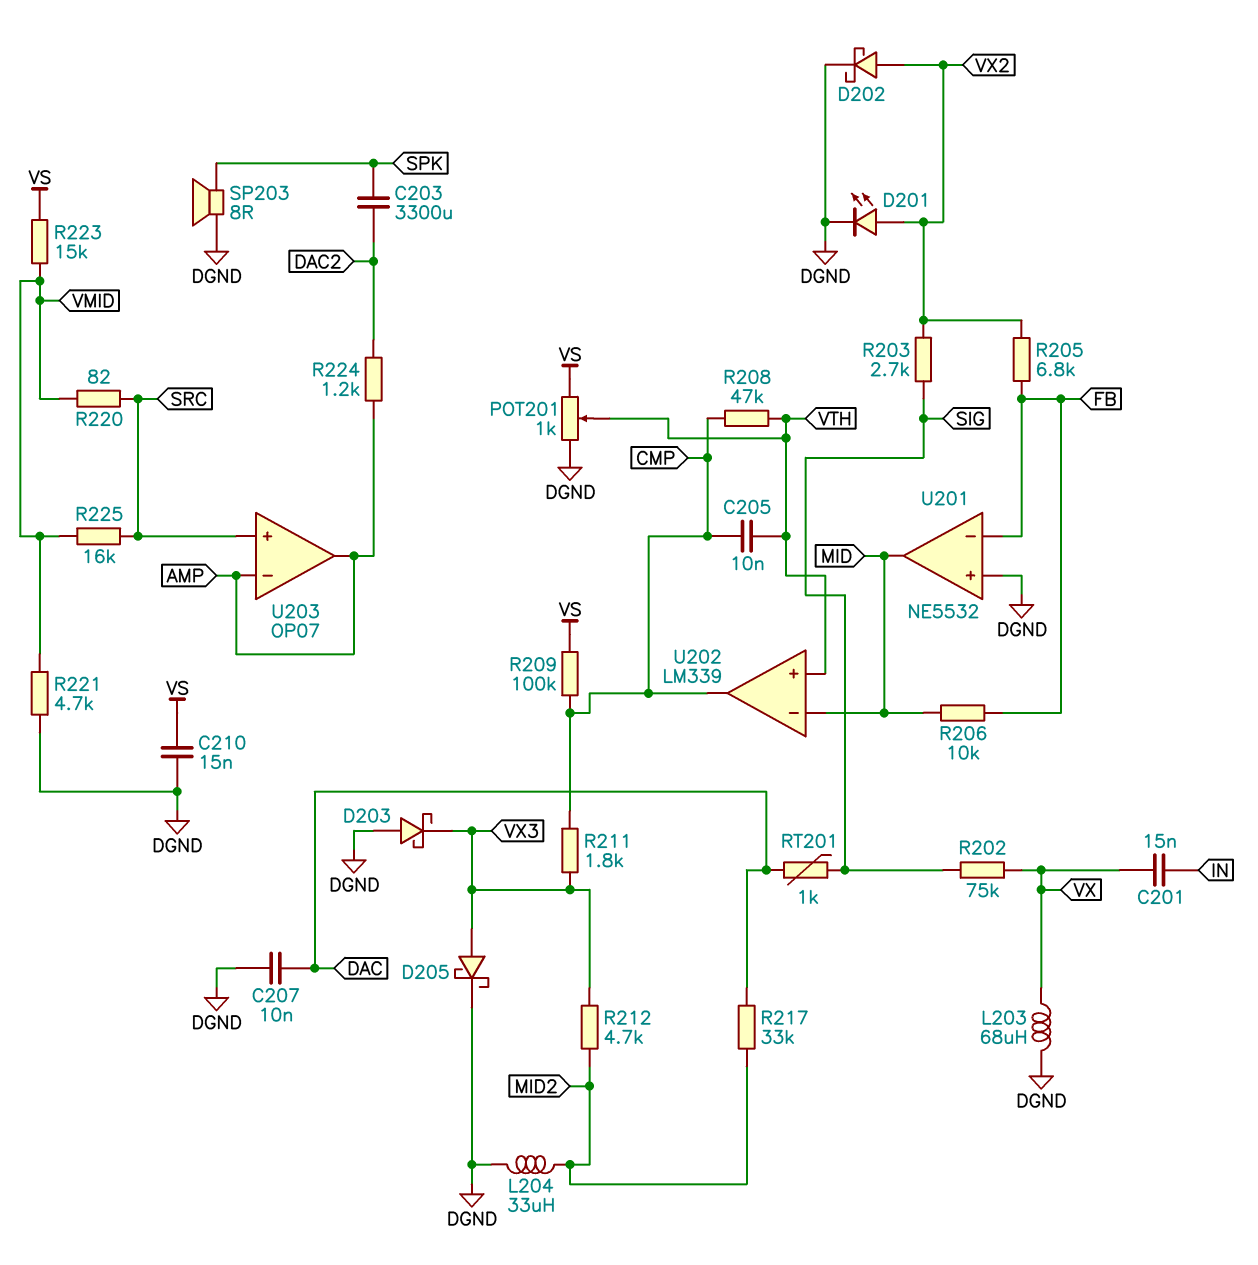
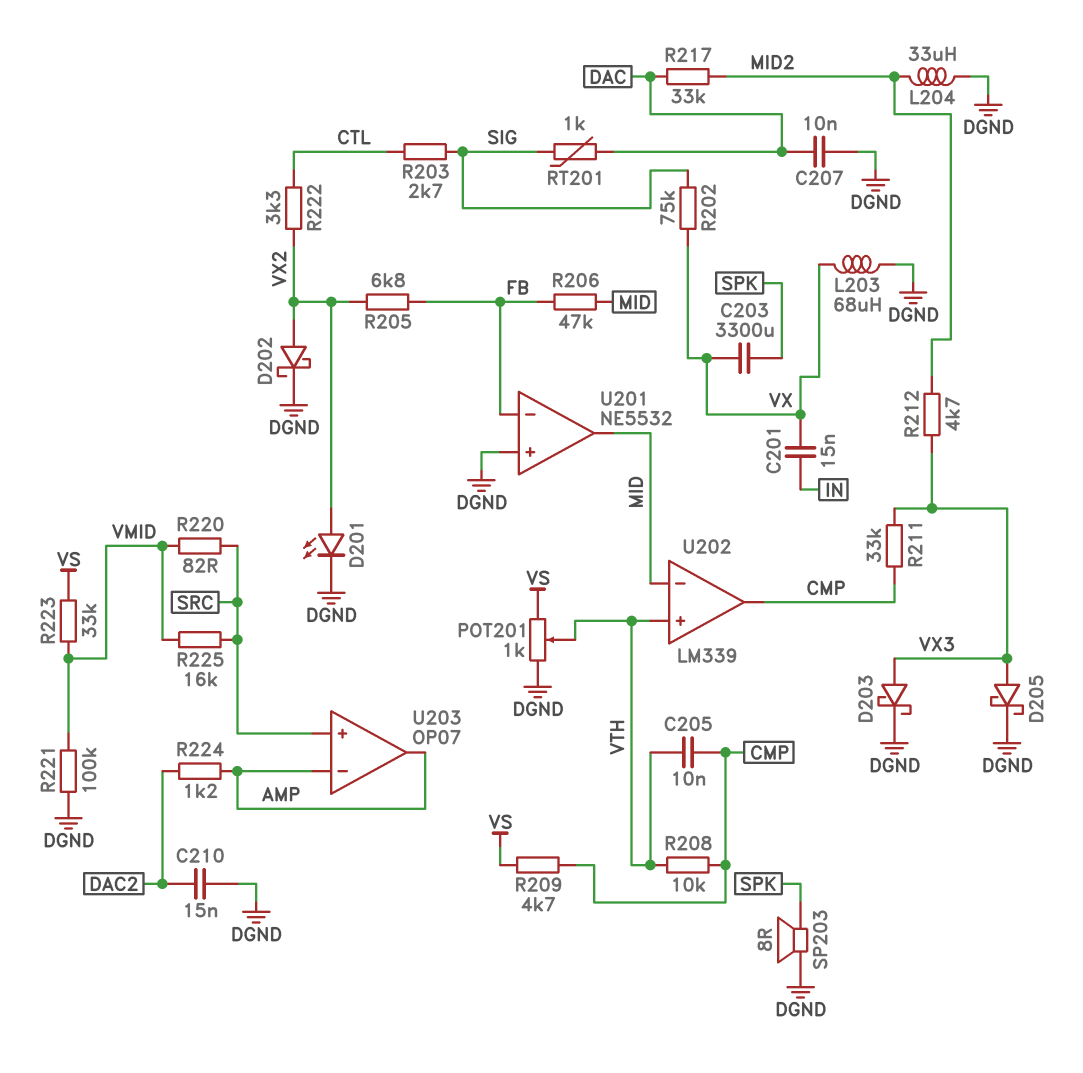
C203: 3300uF (DAC2, SPK) -> 3300uF (SPK, VX)
C210: 15nF (DGND, VS) -> 15nF (DAC2, DGND)
D203: schottky (A DGND, K VX3) -> schottky (A VX3, K DGND)
R203: 2.7k (SIG, VX2) -> 2.7k (CTL, SIG)
R206: 10k (FB, MID) -> 47k (FB, MID)
R208: 47k (CMP, VTH) -> 10k (CMP, VTH)
R209: 100k (CMP, VS) -> 4.7k (CMP, VS)
R211: 1.8k (CMP, VX3) -> 33k (CMP, VX3)
R221: 4.7k (DGND, VMID) -> 100k (DGND, VMID)
R222: none -> 3.3k (CTL, VX2)
R223: 15k (VMID, VS) -> 33k (VMID, VS)

